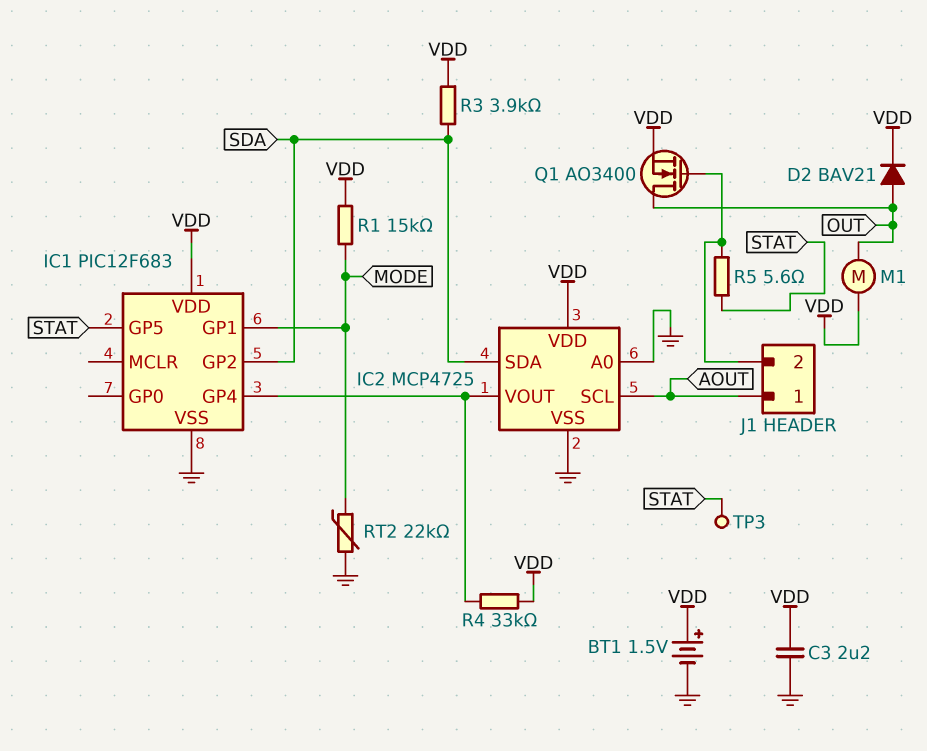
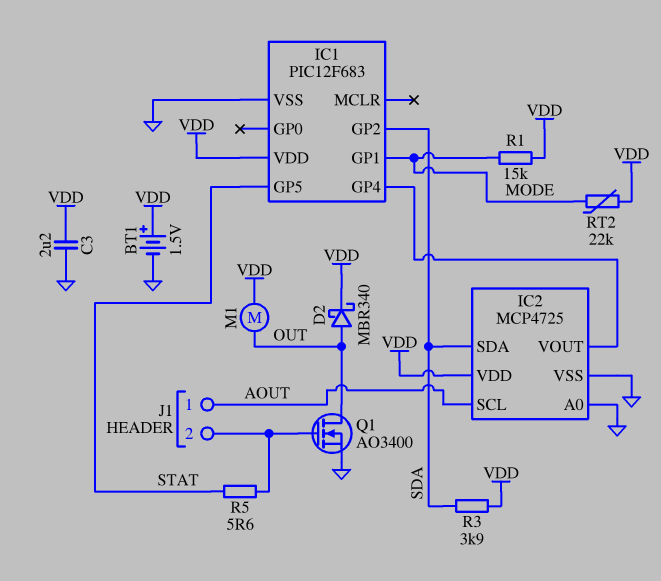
D2: diode BAV21 (A OUT, K VDD) -> schottky MBR340 (A OUT, K VDD)
Q1: NMOS AO3400 (G J1/2, D OUT, S VDD) -> NMOS AO3400 (G J1/2, D OUT, S GND)
R4: 33k (IC1/GP4, VDD) -> none
RT2: 22k (GND, MODE) -> 22k (MODE, VDD)
TP3: test point (STAT) -> none

